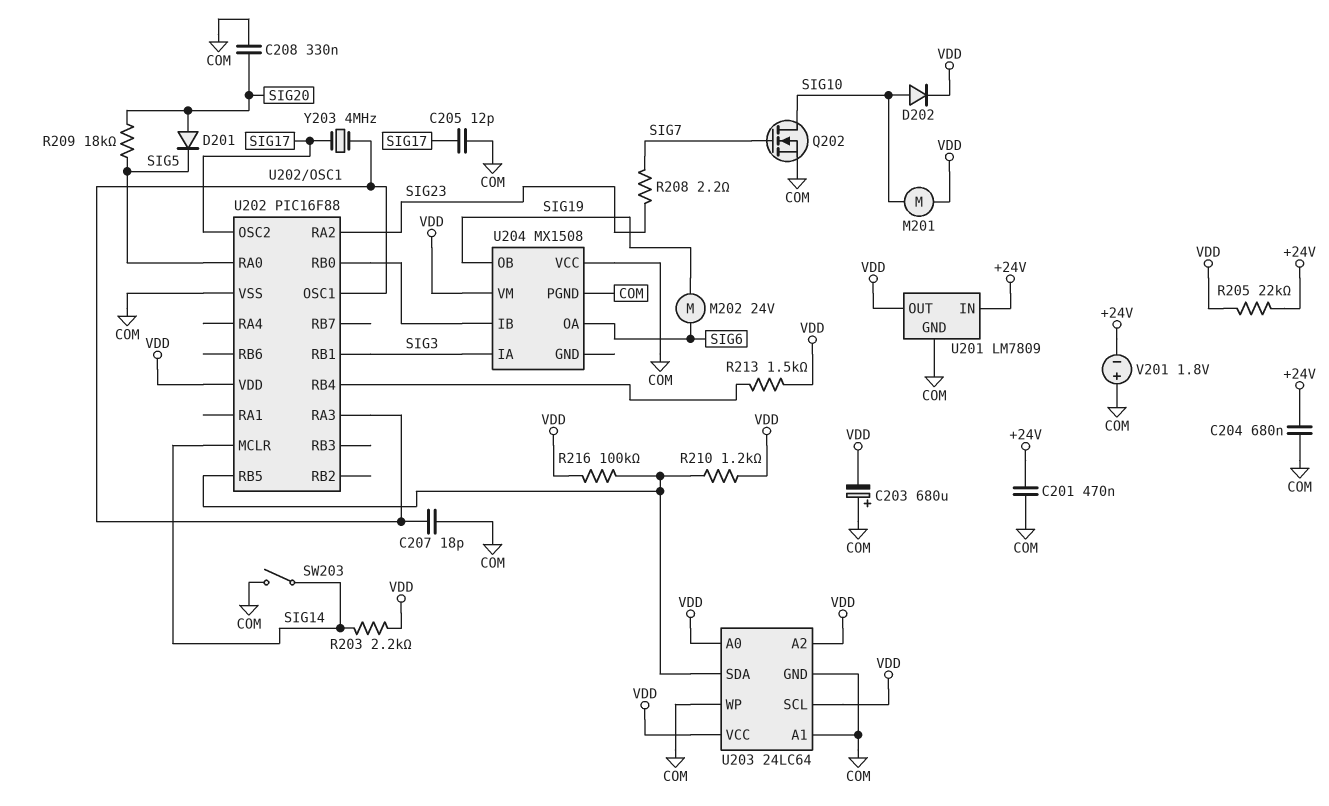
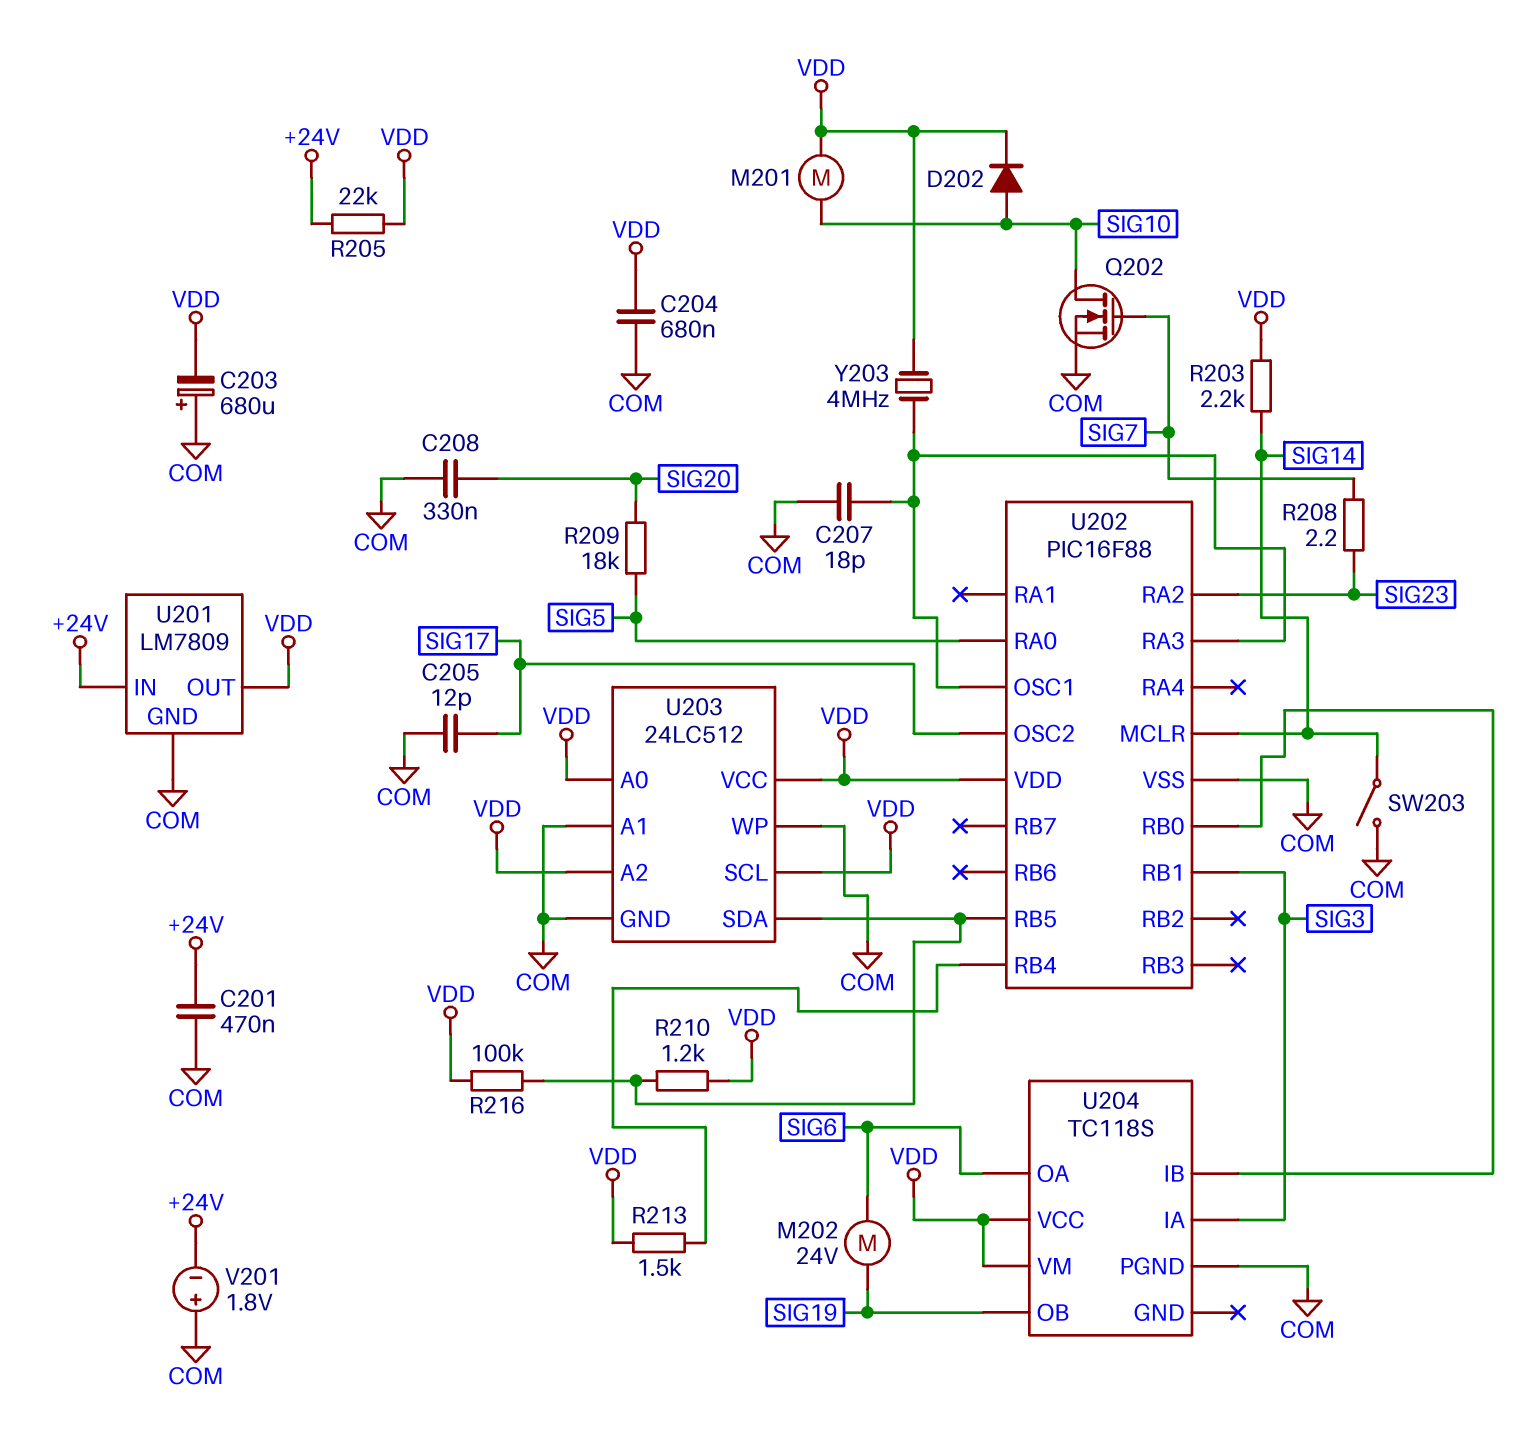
C204: 680nF (+24V, COM) -> 680nF (COM, VDD)
D201: diode (A SIG20, K SIG5) -> none
U203: 24LC64 -> 24LC512
U204: MX1508 -> TC118S
U204 pin VCC: COM -> VDD
Y203: 4MHz (SIG17, U202/OSC1) -> 4MHz (U202/OSC1, VDD)

